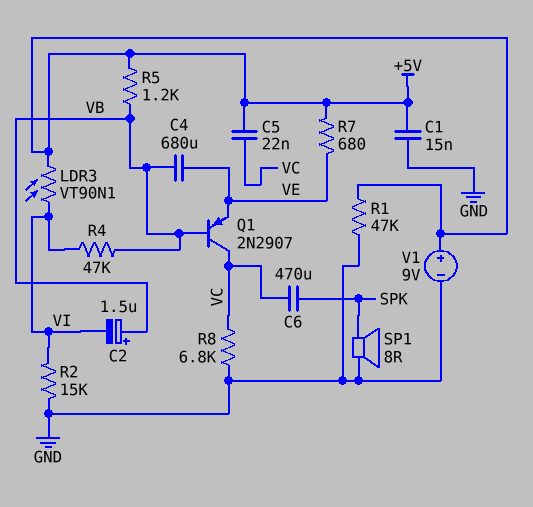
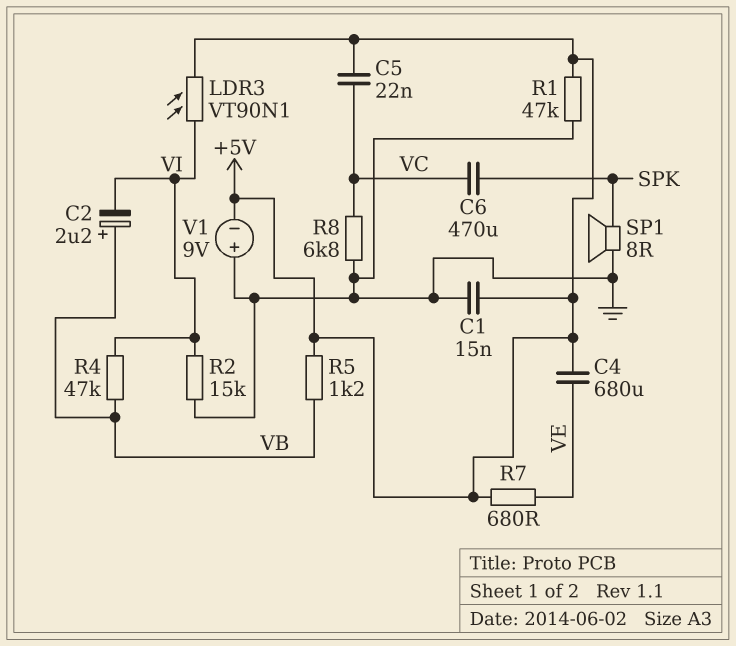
C2: 1.5uF (plus VB, minus VI) -> 2.2uF (plus VB, minus VI)
C4: 680uF (VB, VE) -> 680uF (+5V, VE)
Q1: PNP 2N2907 (B VB, C VC, E VE) -> none
V1: 9V (plus +5V, minus GND) -> 9V (plus GND, minus +5V)

